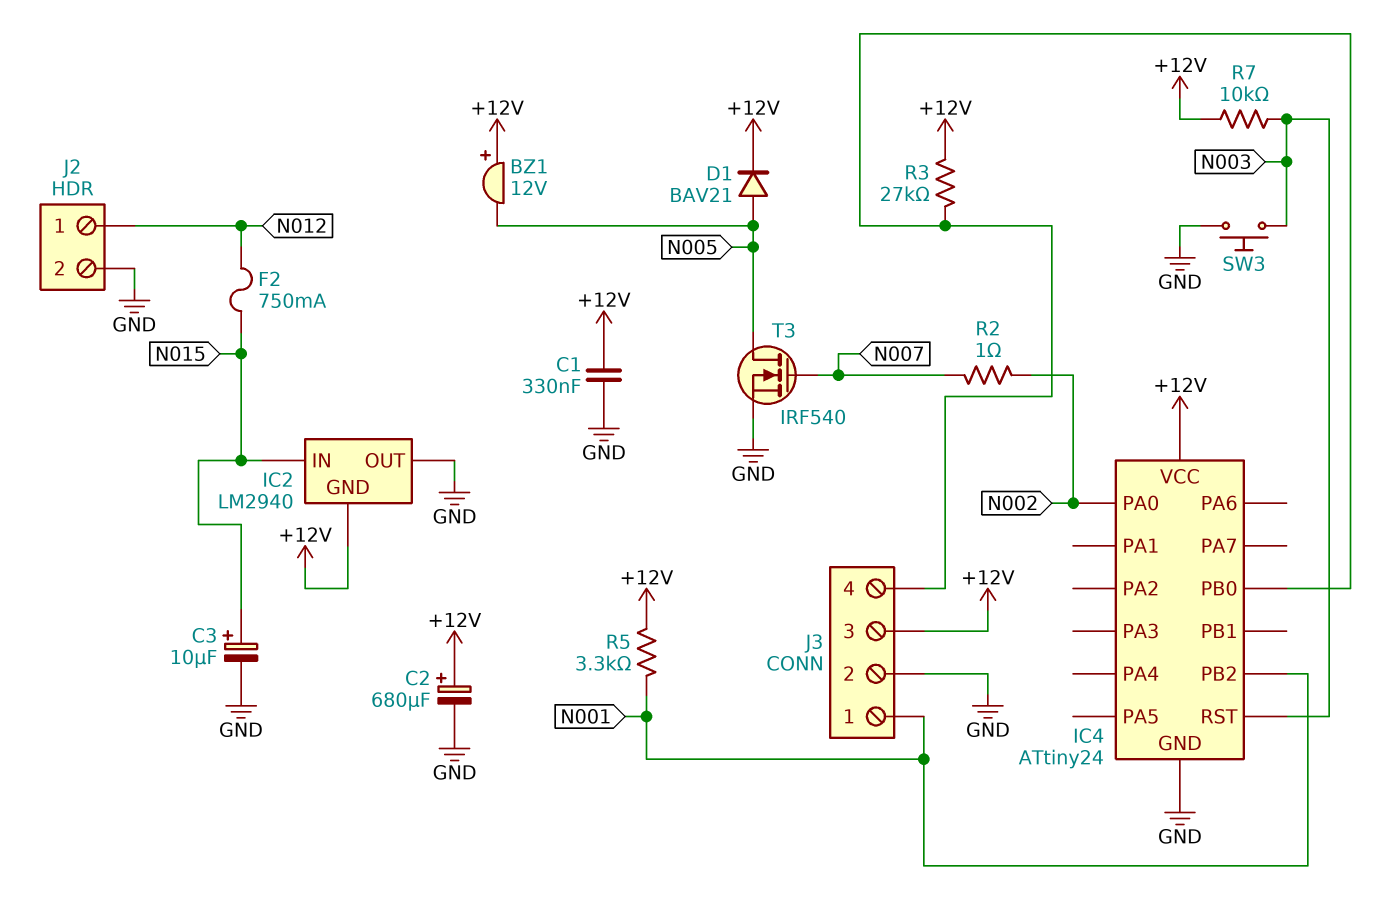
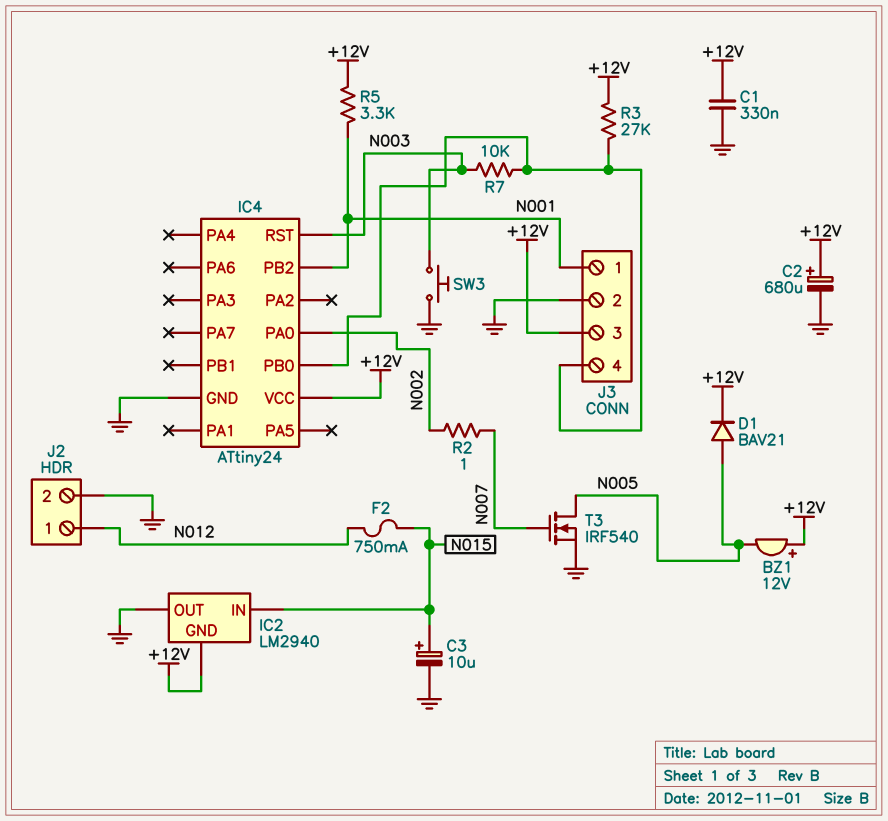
R7: 10k (+12V, N003) -> 10k (IC4/PB0, N003)

